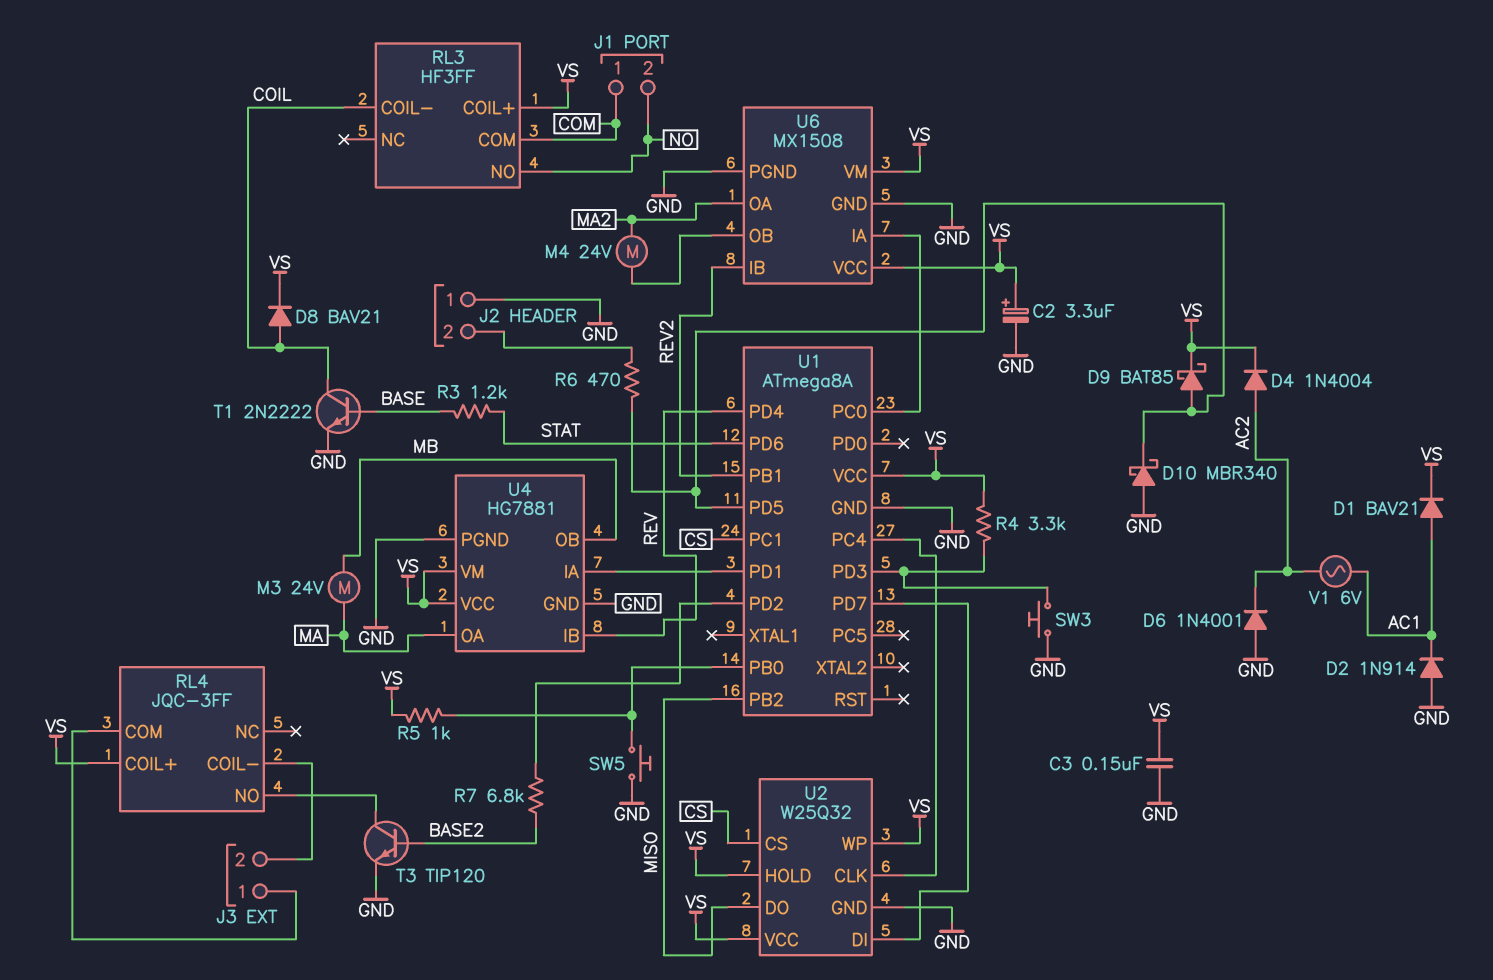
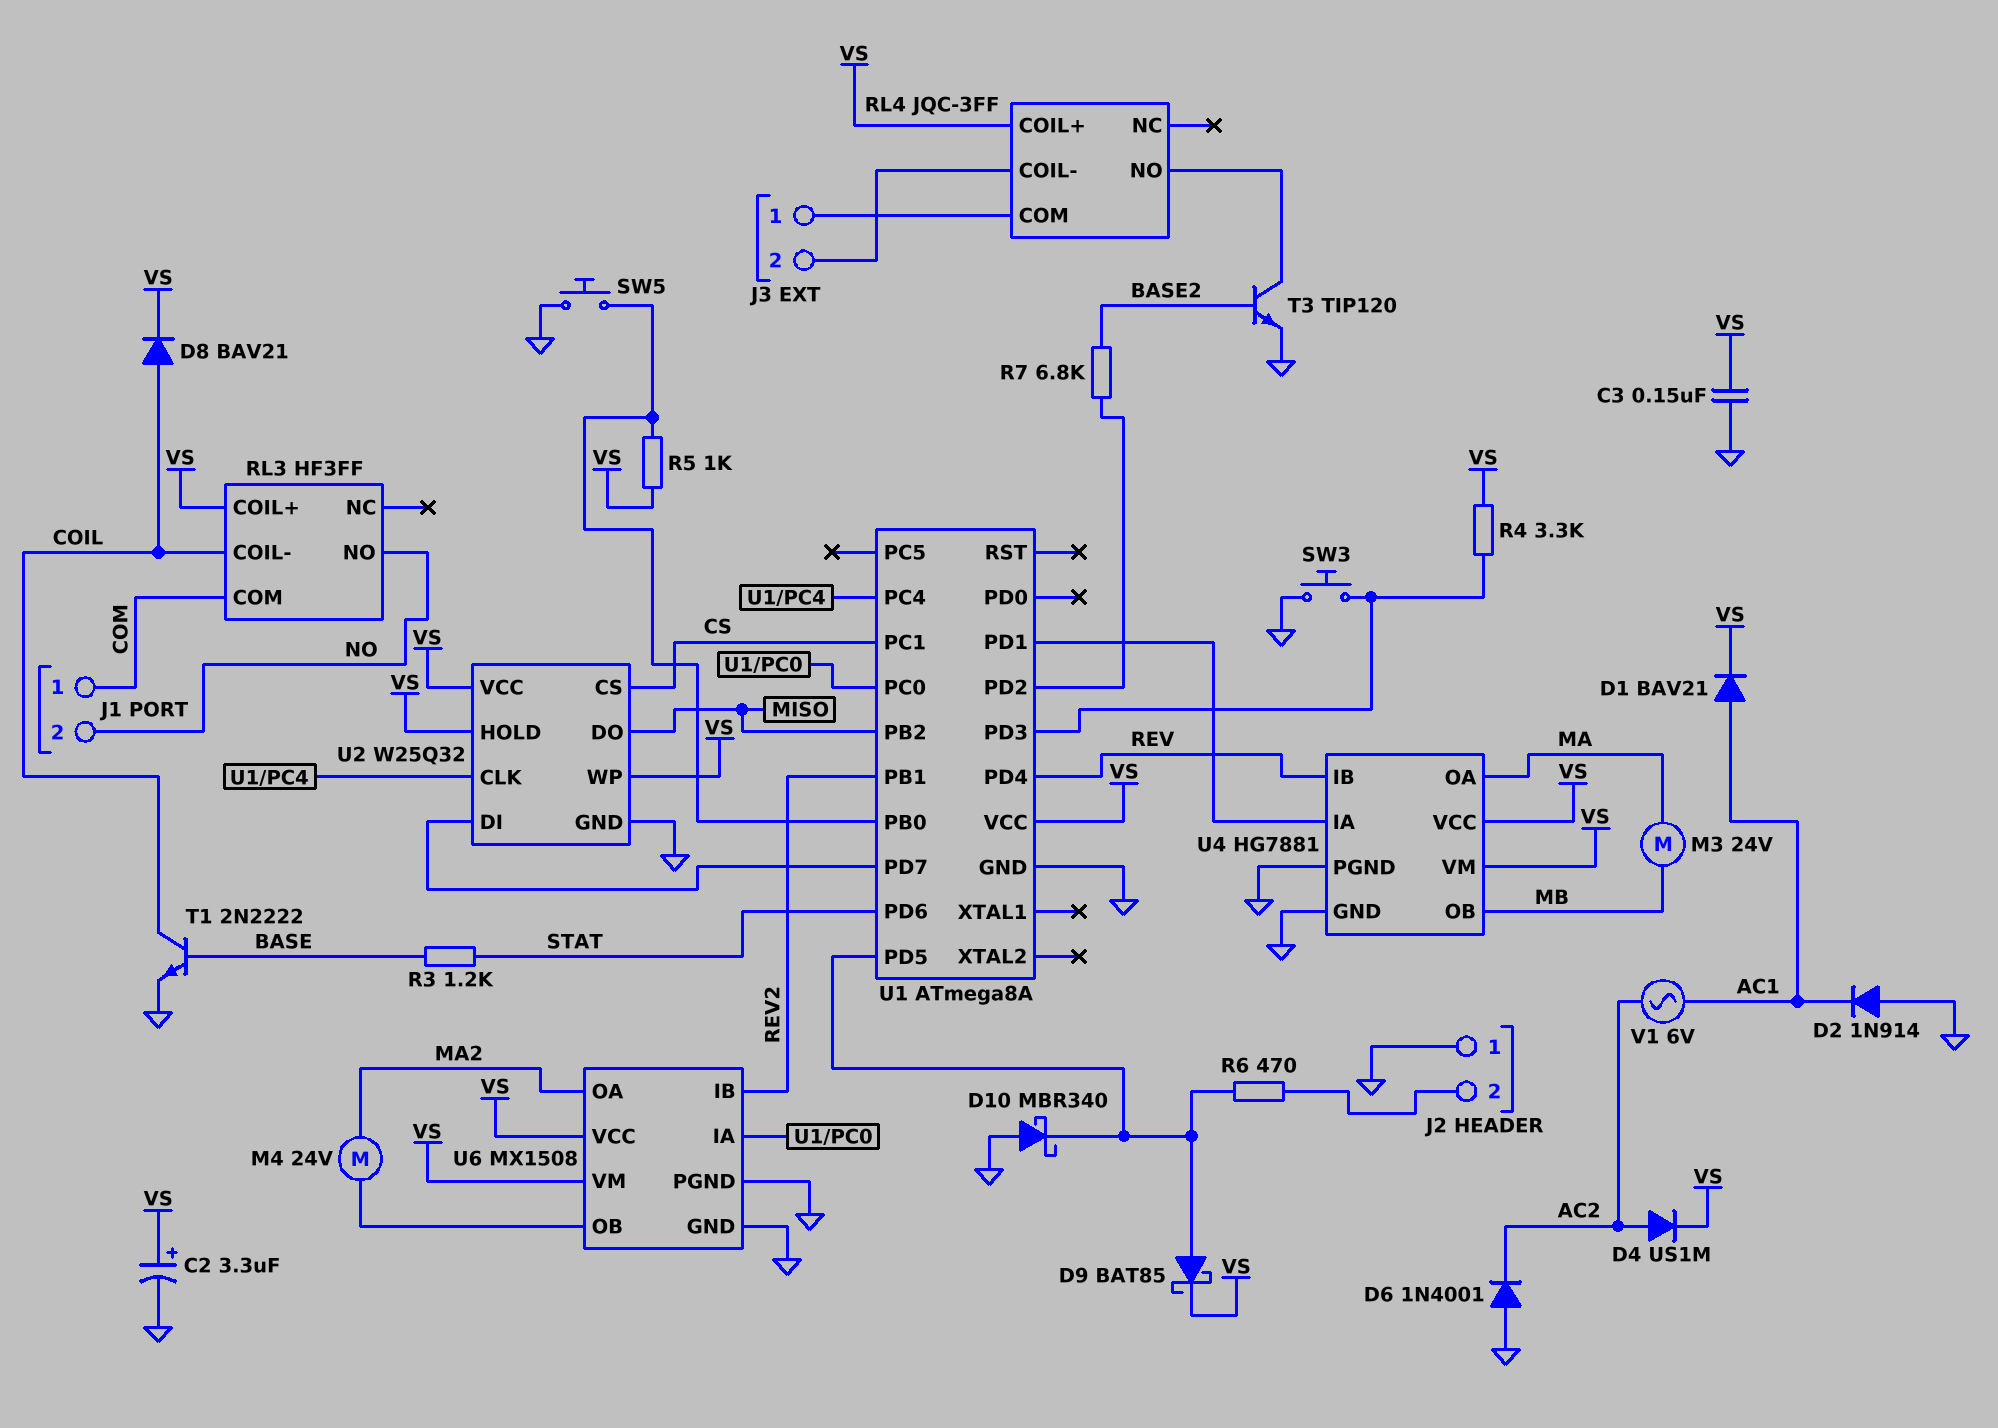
D4: diode 1N4004 (A AC2, K VS) -> diode US1M (A AC2, K VS)

